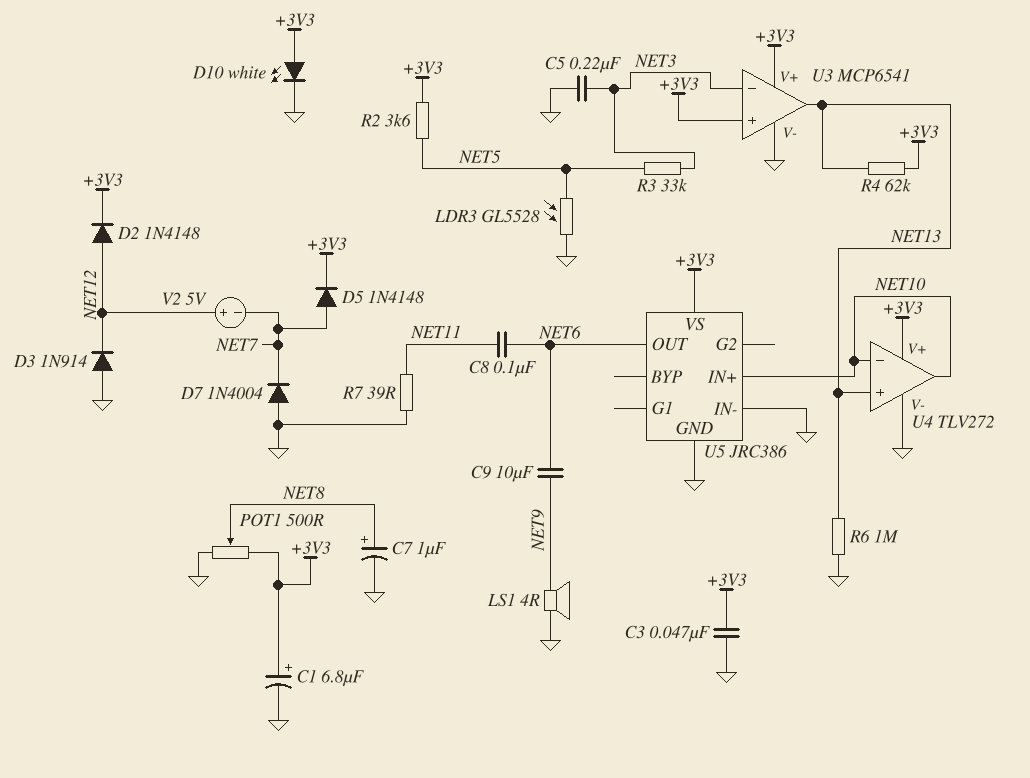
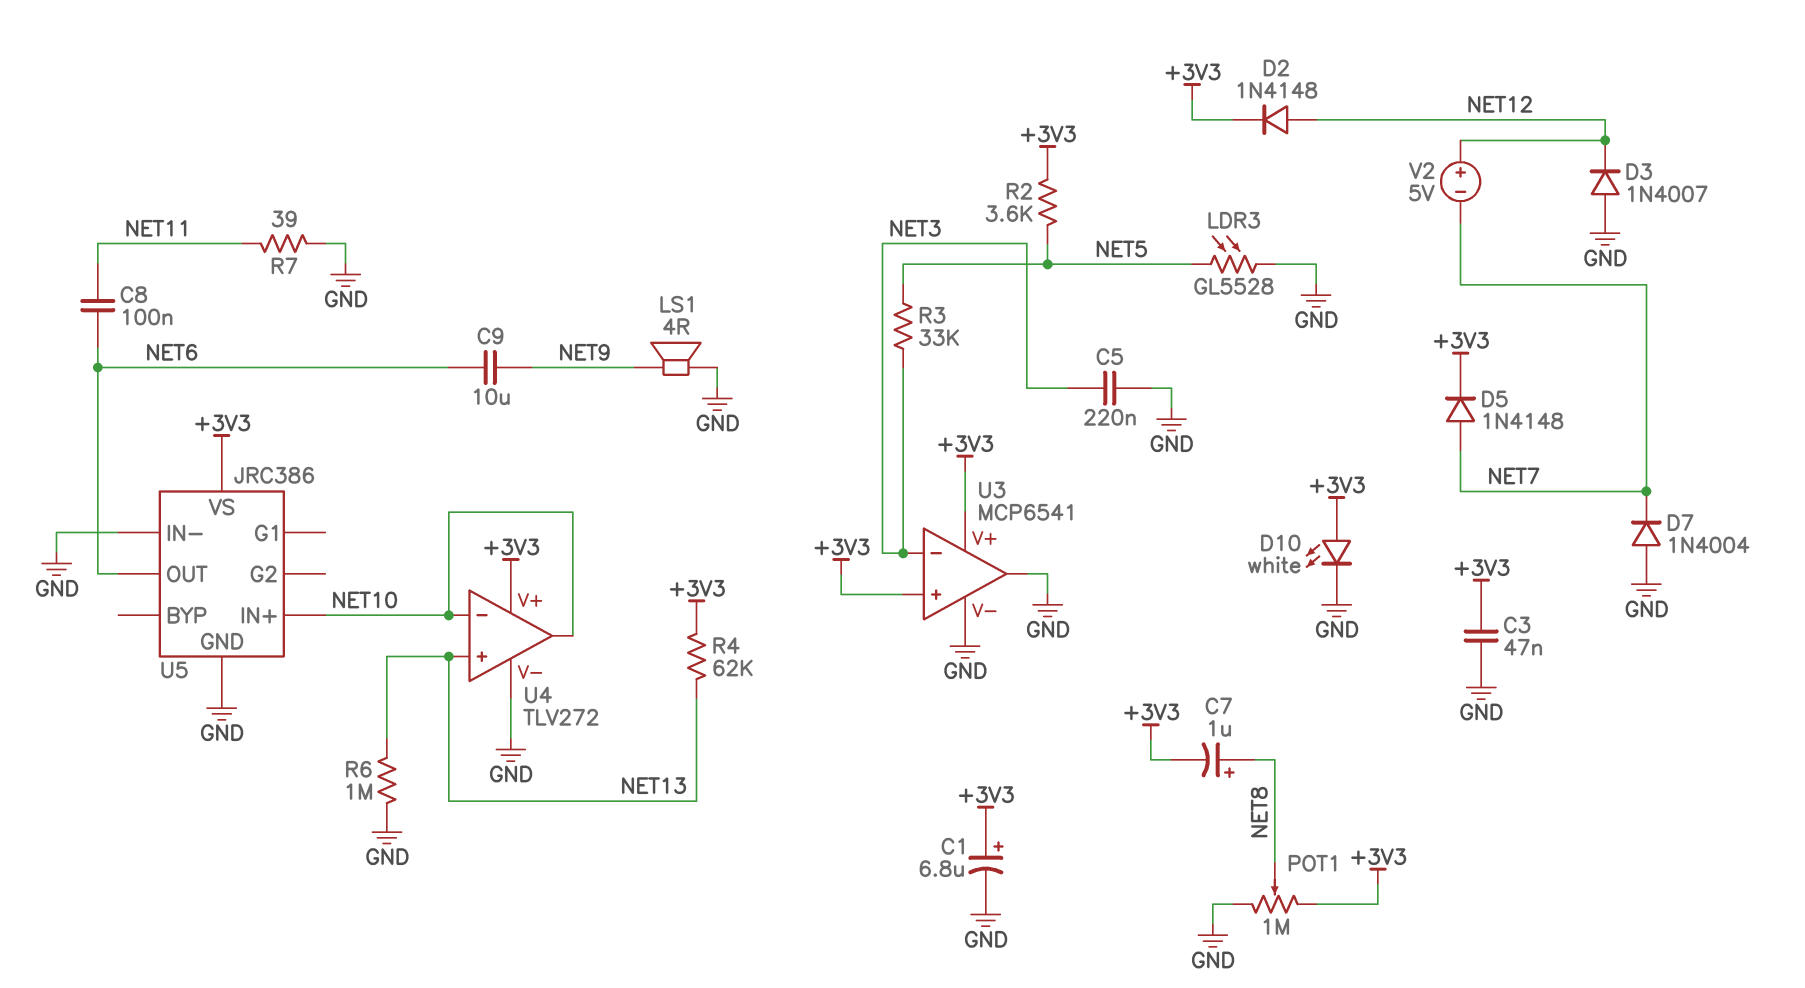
C7: 1uF (plus NET8, minus GND) -> 1uF (plus NET8, minus +3V3)
D3: diode 1N914 (A GND, K NET12) -> diode 1N4007 (A GND, K NET12)
POT1: 500 (+3V3, GND, wiper NET8) -> 1M (+3V3, GND, wiper NET8)
U3 pin out: NET13 -> GND

